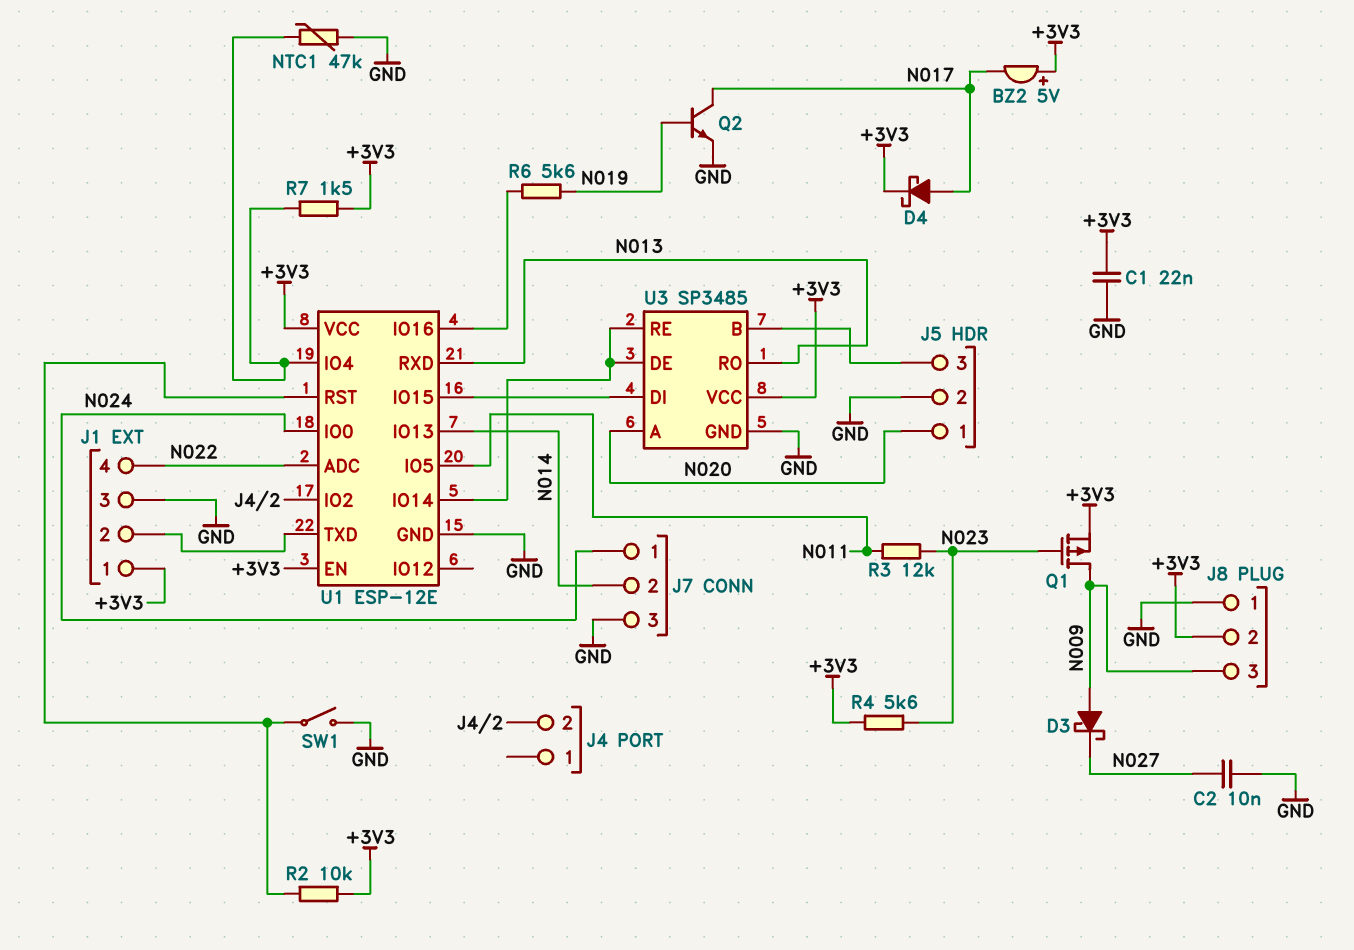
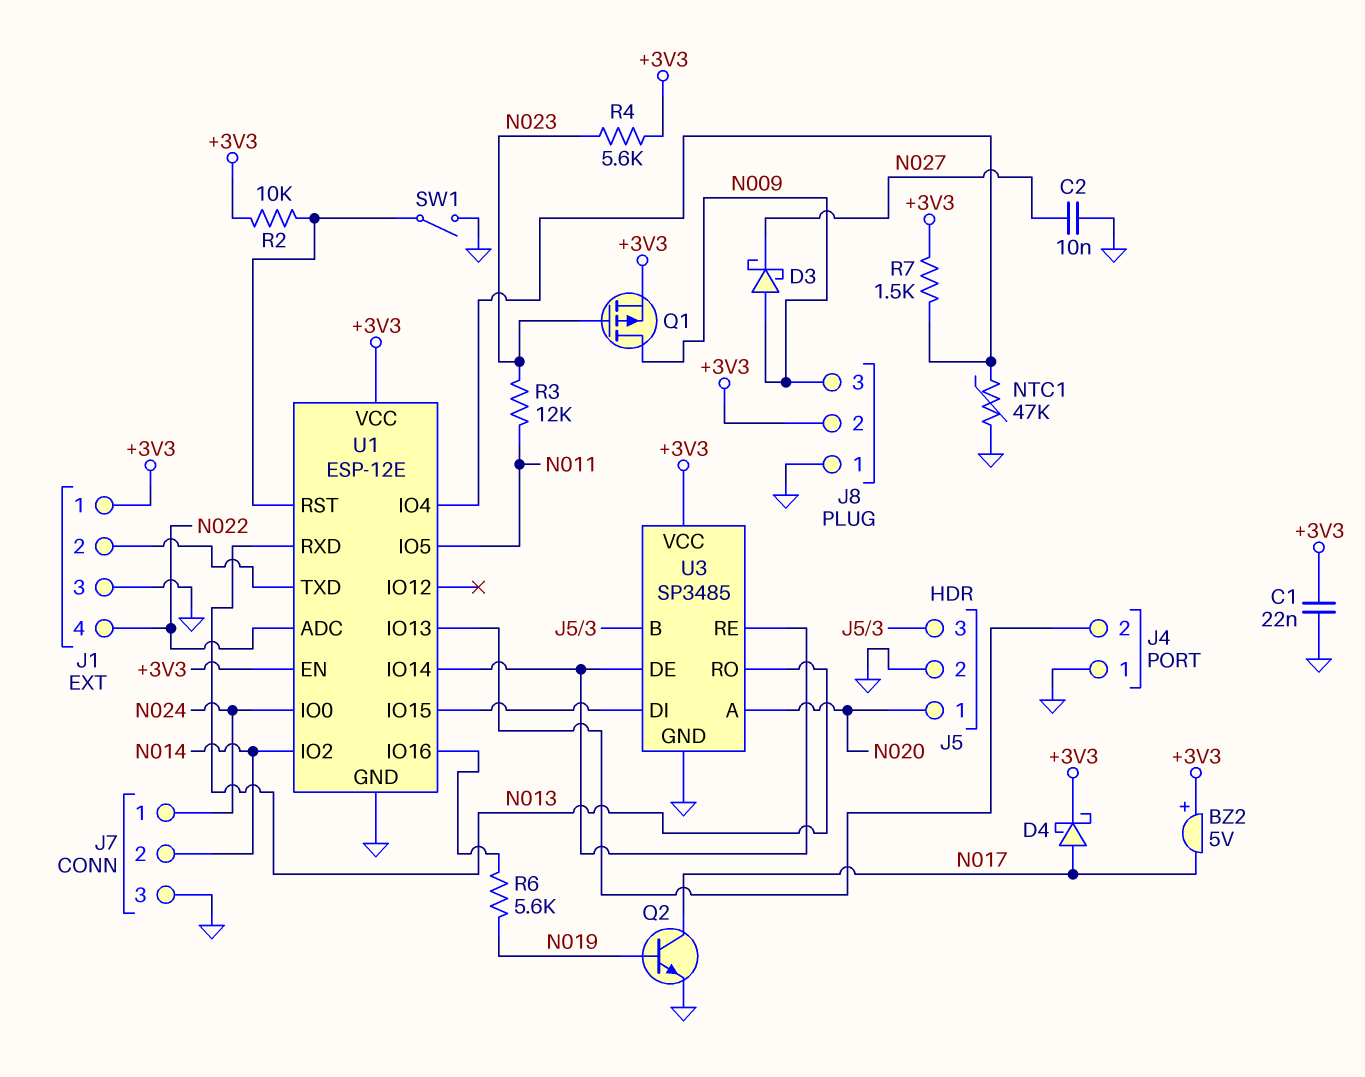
J4 pin 1: none -> GND
U1 pin IO2: J4/2 -> N014
U1 pin IO13: N014 -> J4/2

